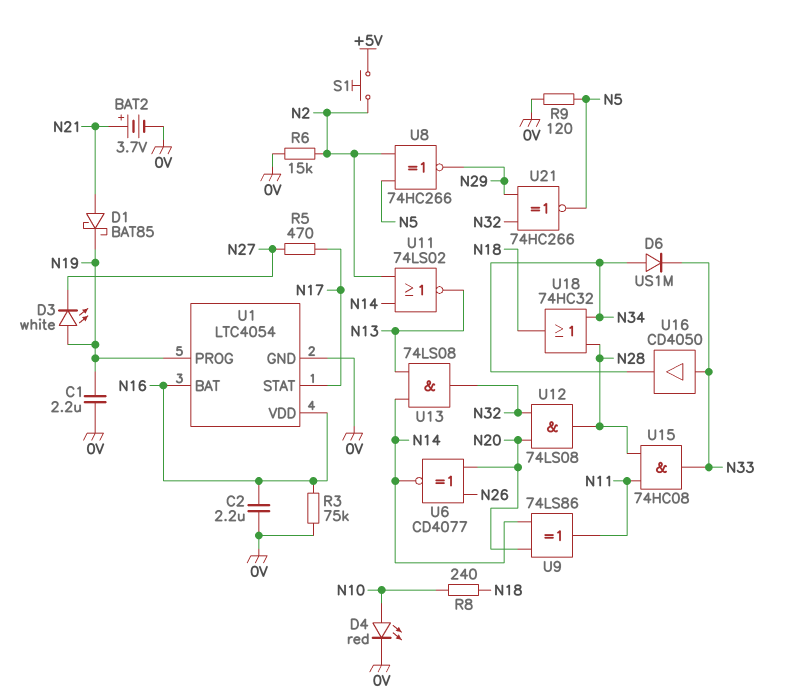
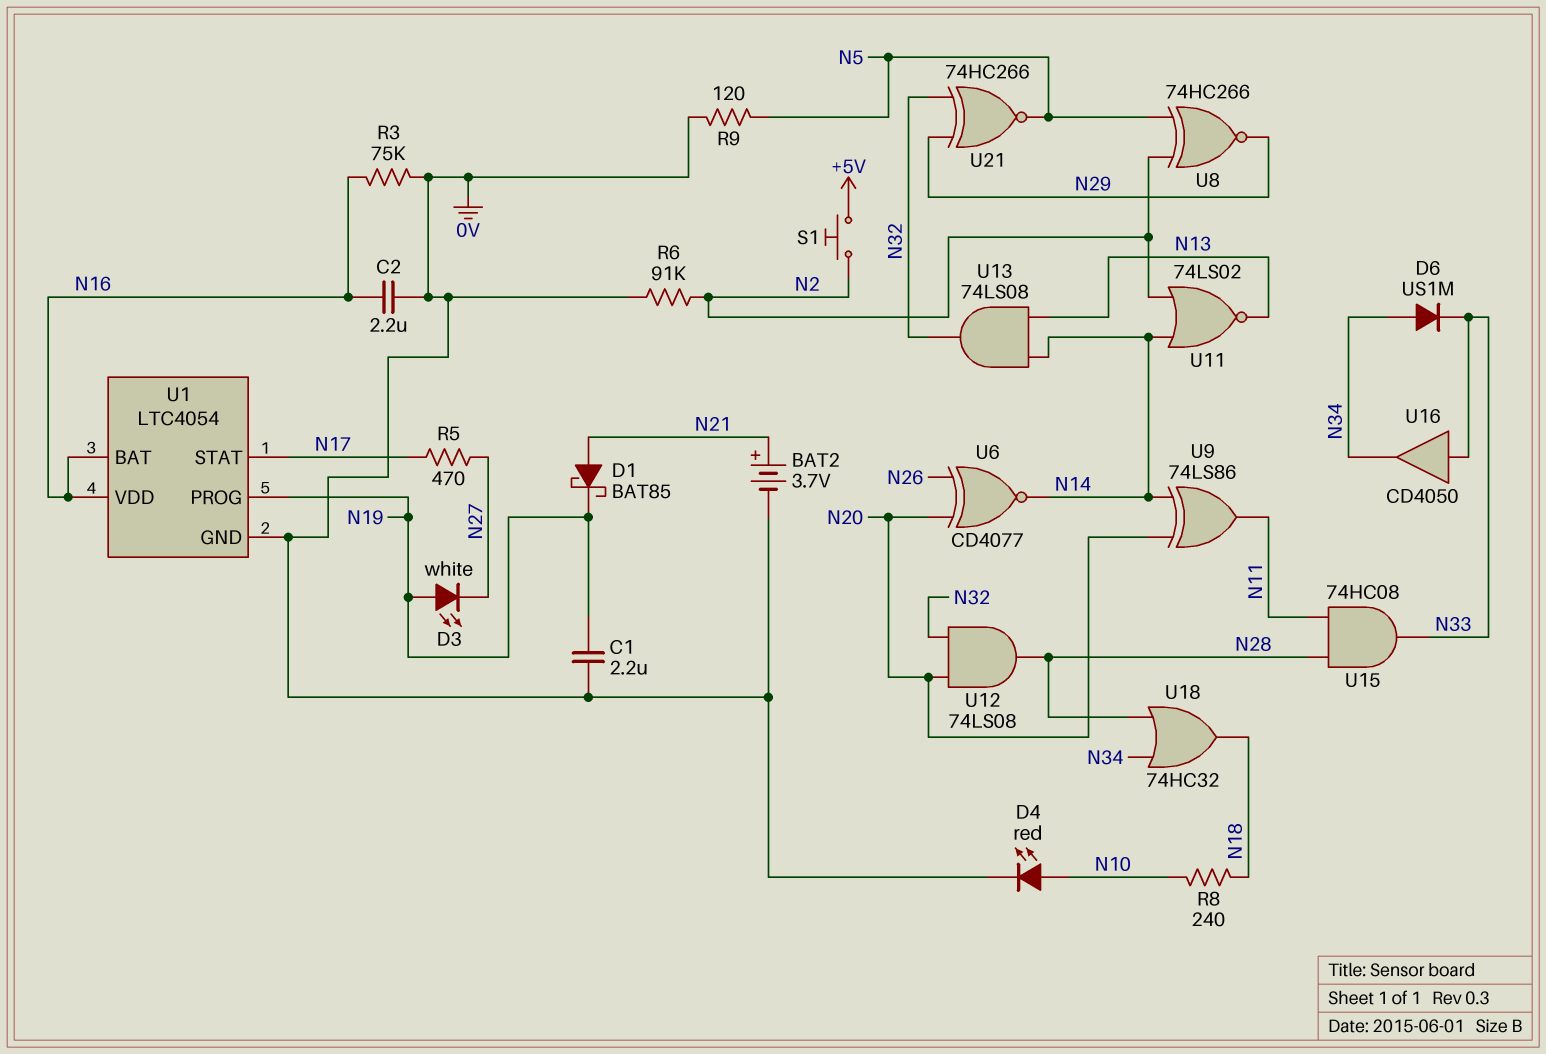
R6: 15k (0V, N2) -> 91k (0V, N2)

